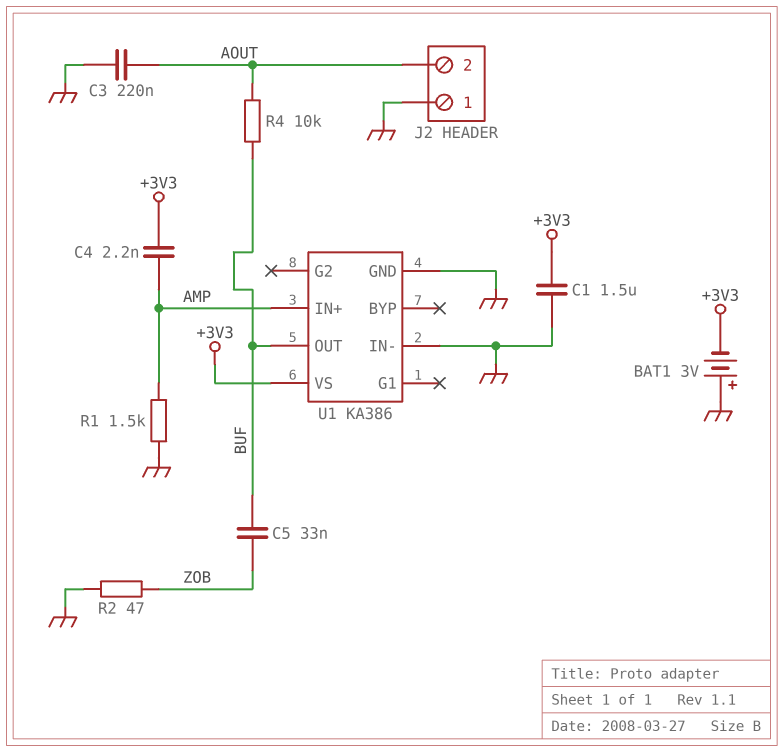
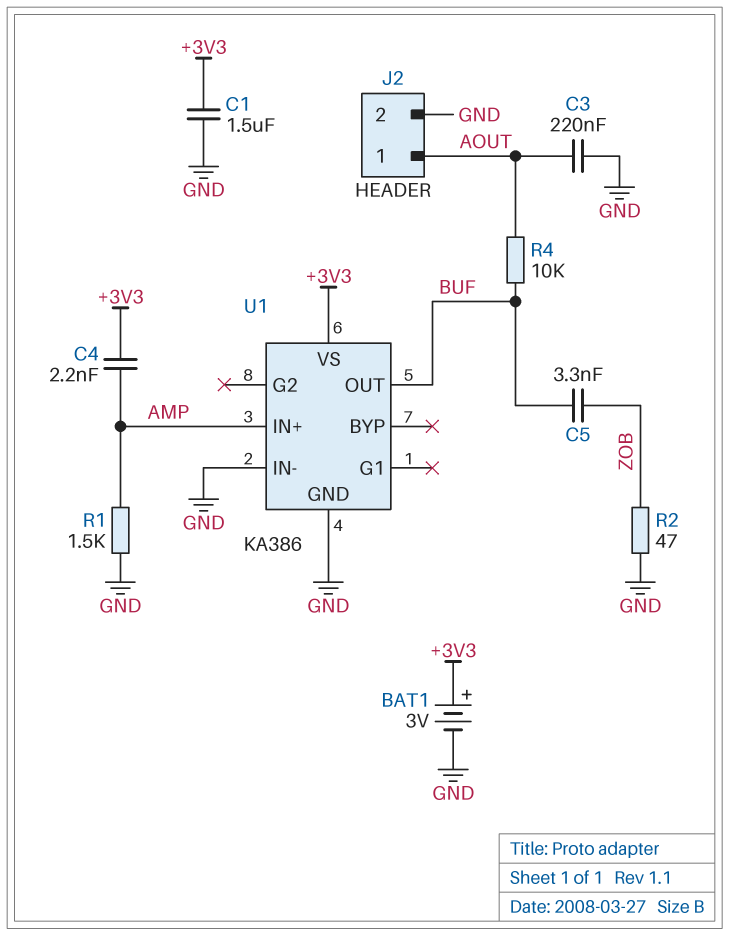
BAT1: 3V (plus GND, minus +3V3) -> 3V (plus +3V3, minus GND)
C5: 33nF (BUF, ZOB) -> 3.3nF (BUF, ZOB)
J2 pin 1: GND -> AOUT
J2 pin 2: AOUT -> GND

